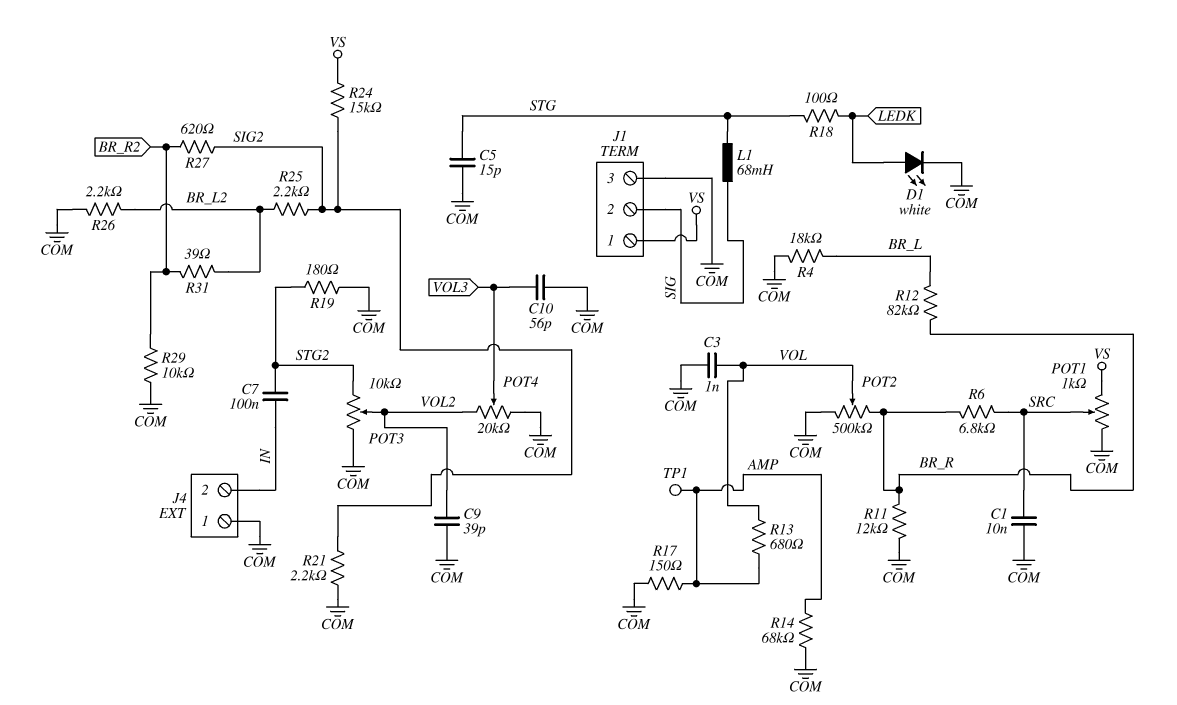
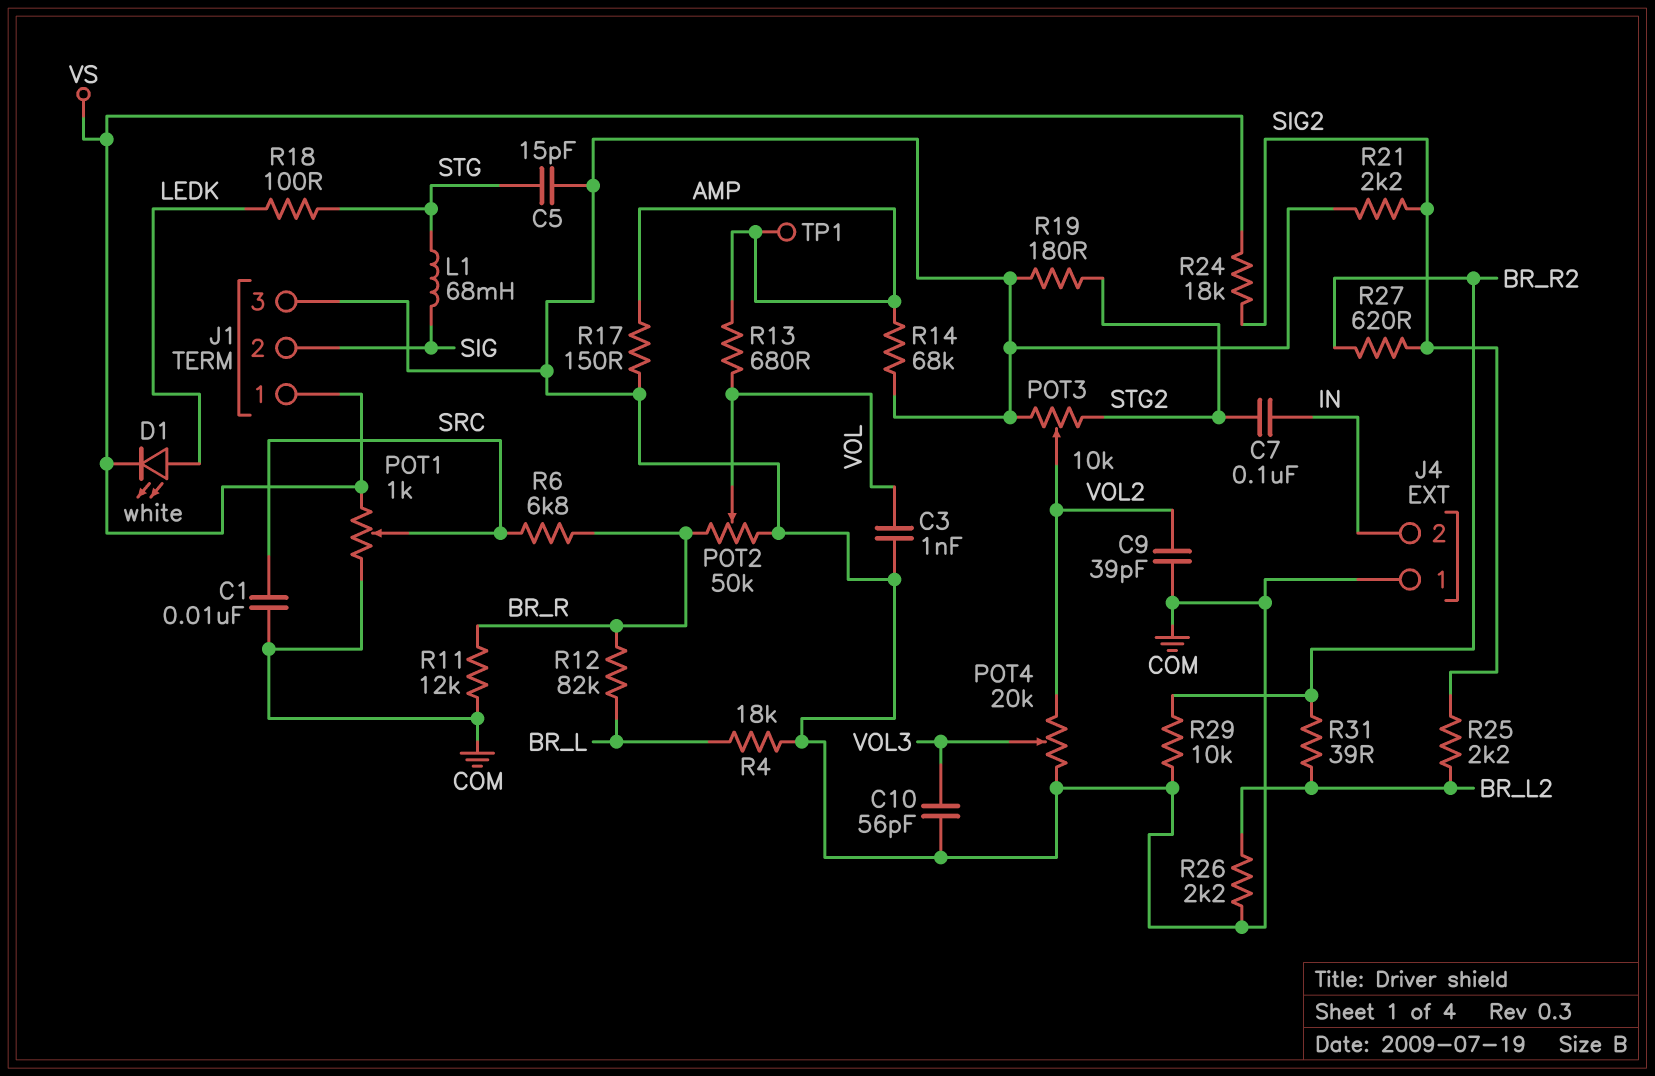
D1: LED white (A LEDK, K COM) -> LED white (A LEDK, K VS)
POT2: 500k (BR_R, COM, wiper VOL) -> 50k (BR_R, COM, wiper VOL)
R24: 15k (SIG2, VS) -> 18k (SIG2, VS)

